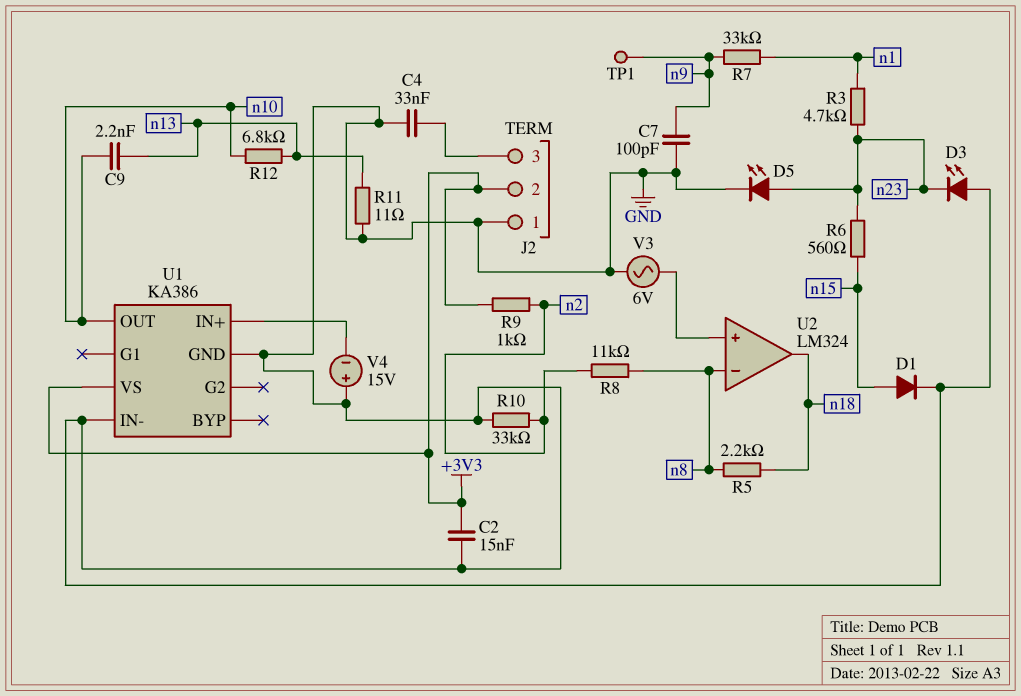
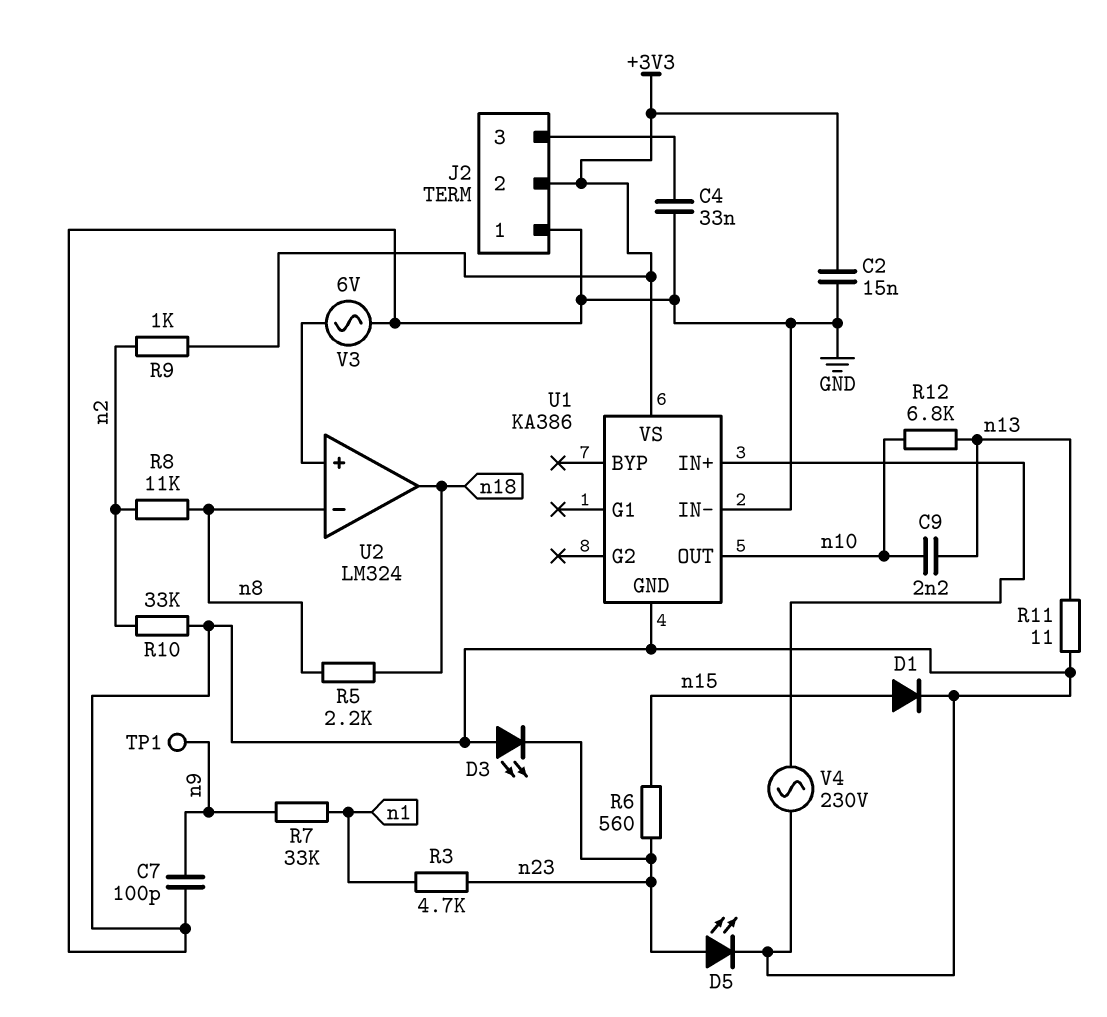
V4: 15V (plus GND, minus U1/IN+) -> AC 230V (GND, U1/IN+)

